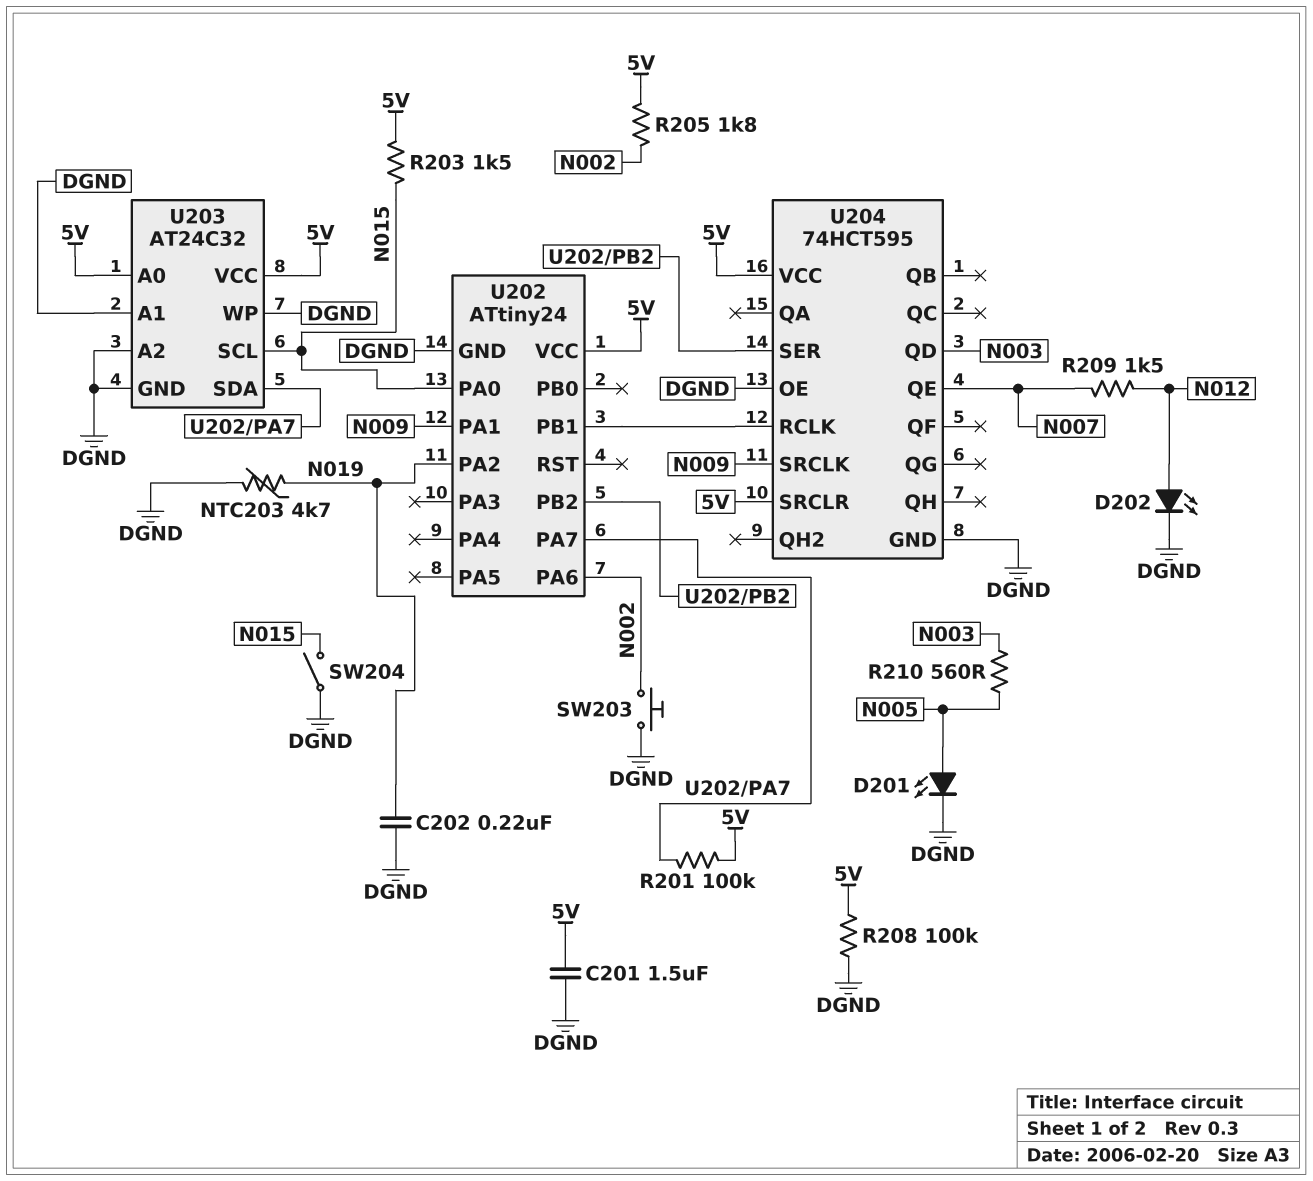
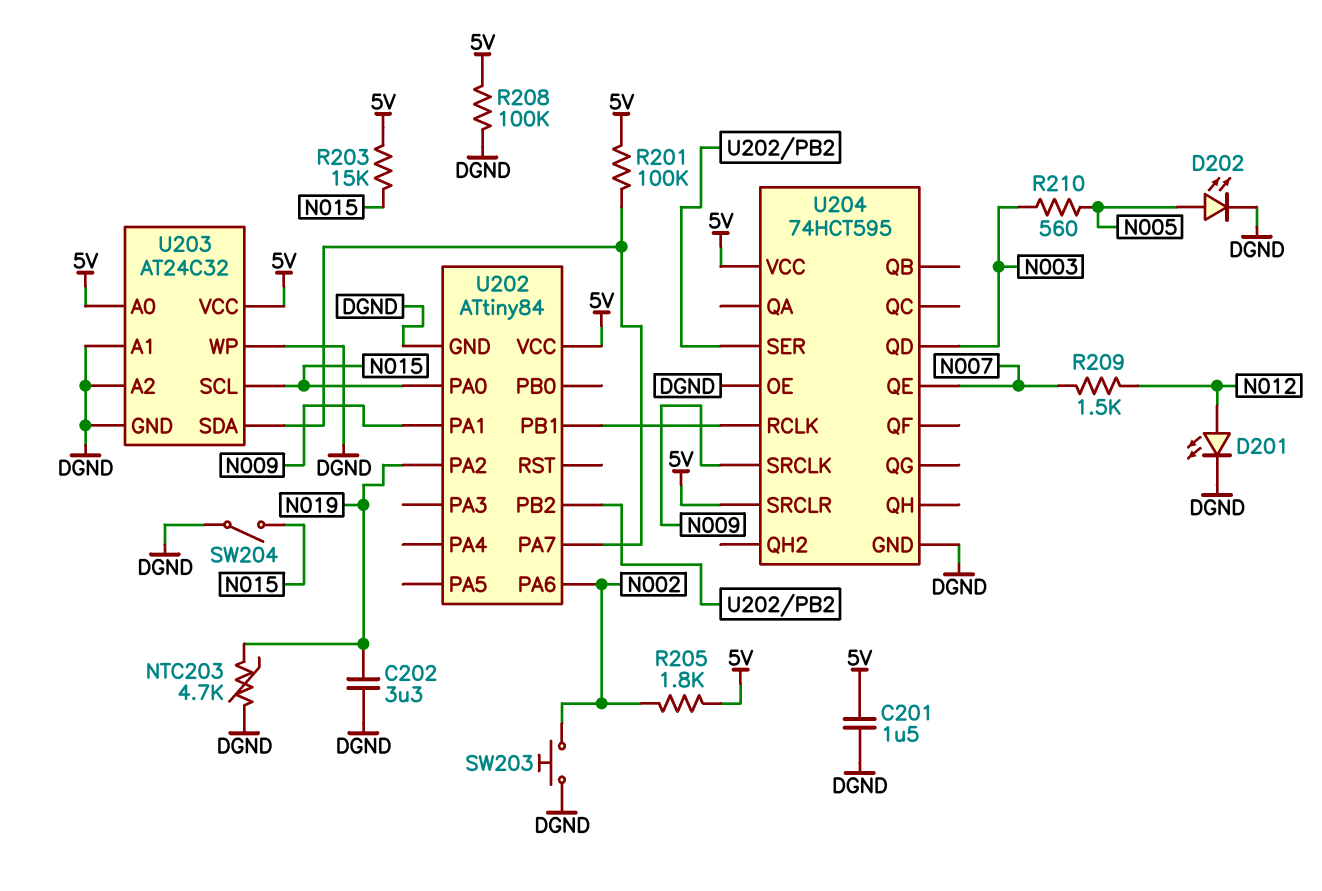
C202: 220nF (DGND, N019) -> 3.3uF (DGND, N019)
D201: LED (A N005, K DGND) -> LED (A N012, K DGND)
D202: LED (A N012, K DGND) -> LED (A N005, K DGND)
R203: 1.5k (5V, N015) -> 15k (5V, N015)
U202: ATtiny24 -> ATtiny84

